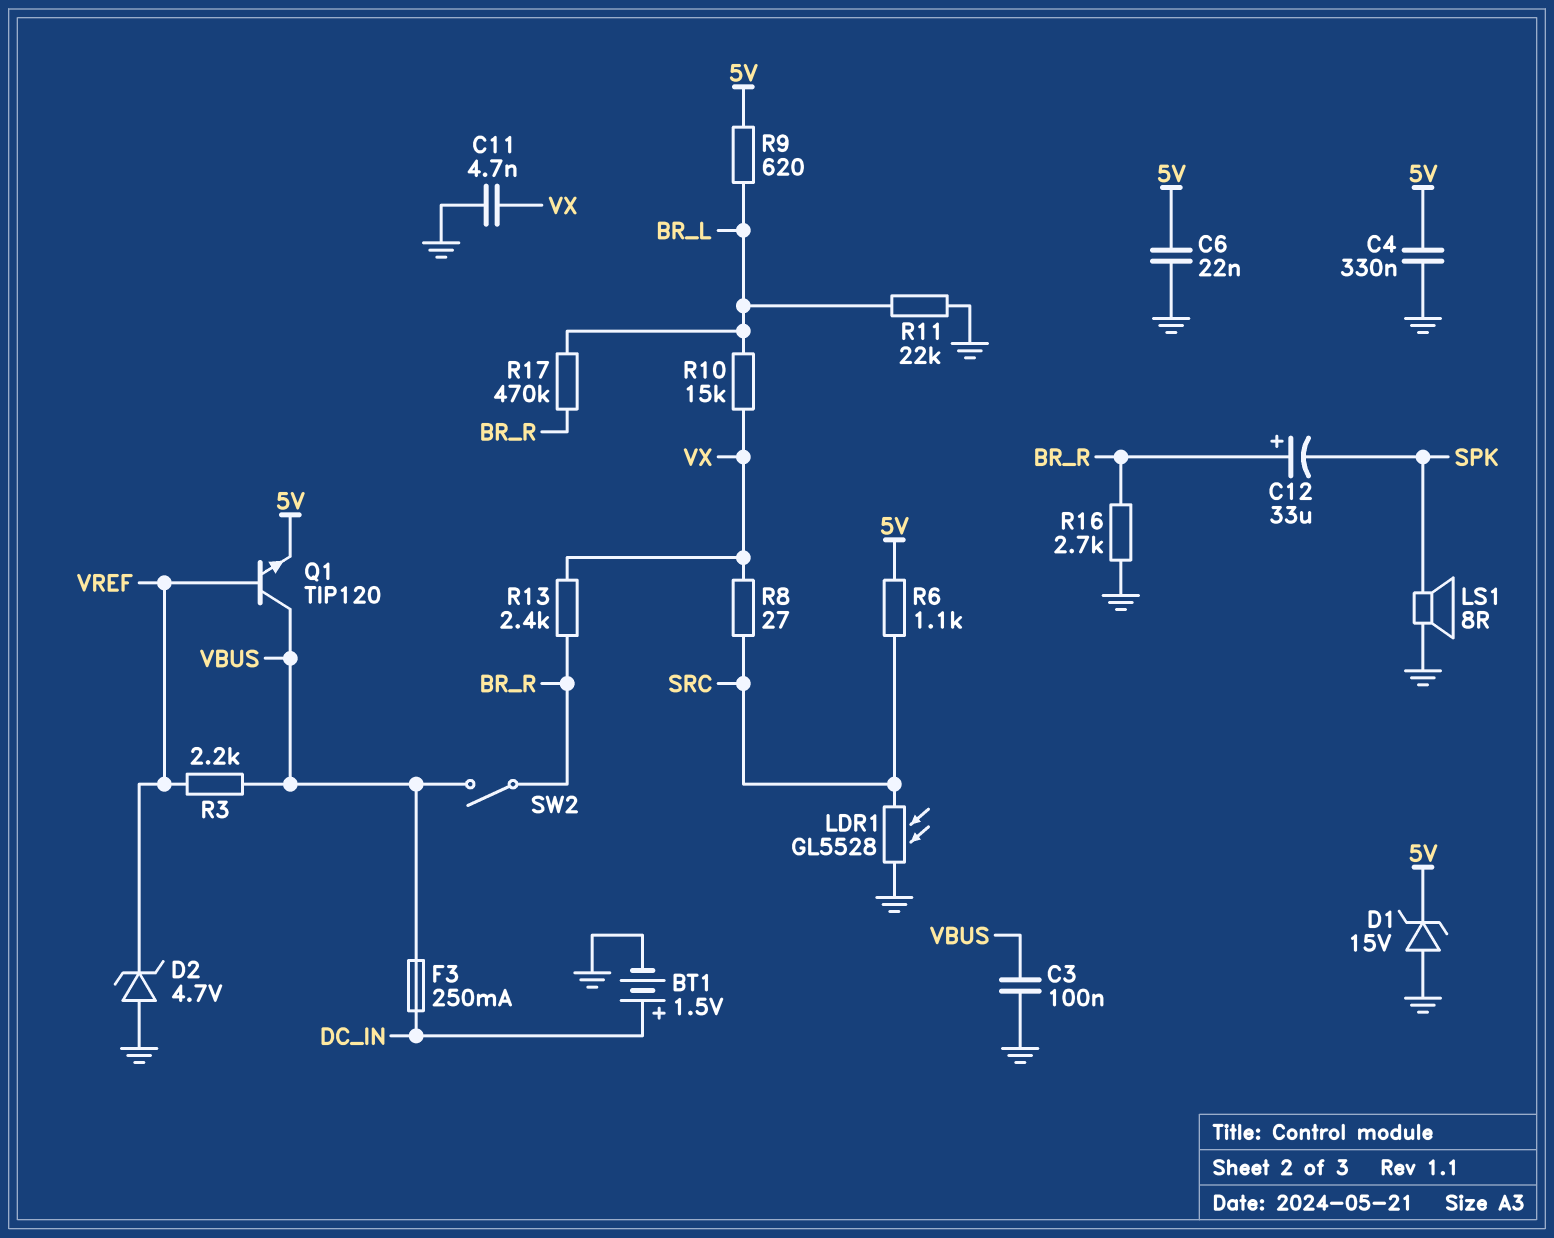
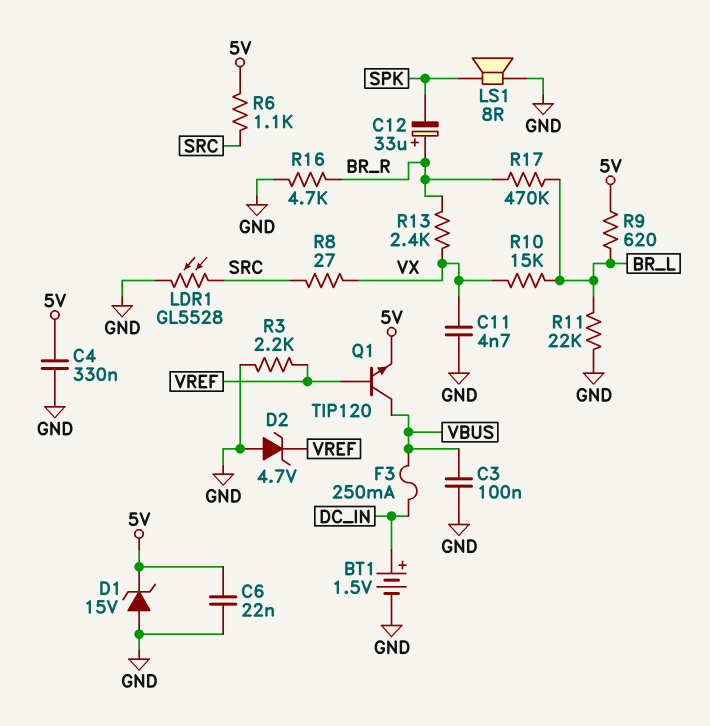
R3: 2.2k (VBUS, VREF) -> 2.2k (GND, VREF)
R16: 2.7k (BR_R, GND) -> 4.7k (BR_R, GND)
SW2: switch (BR_R, VBUS) -> none

